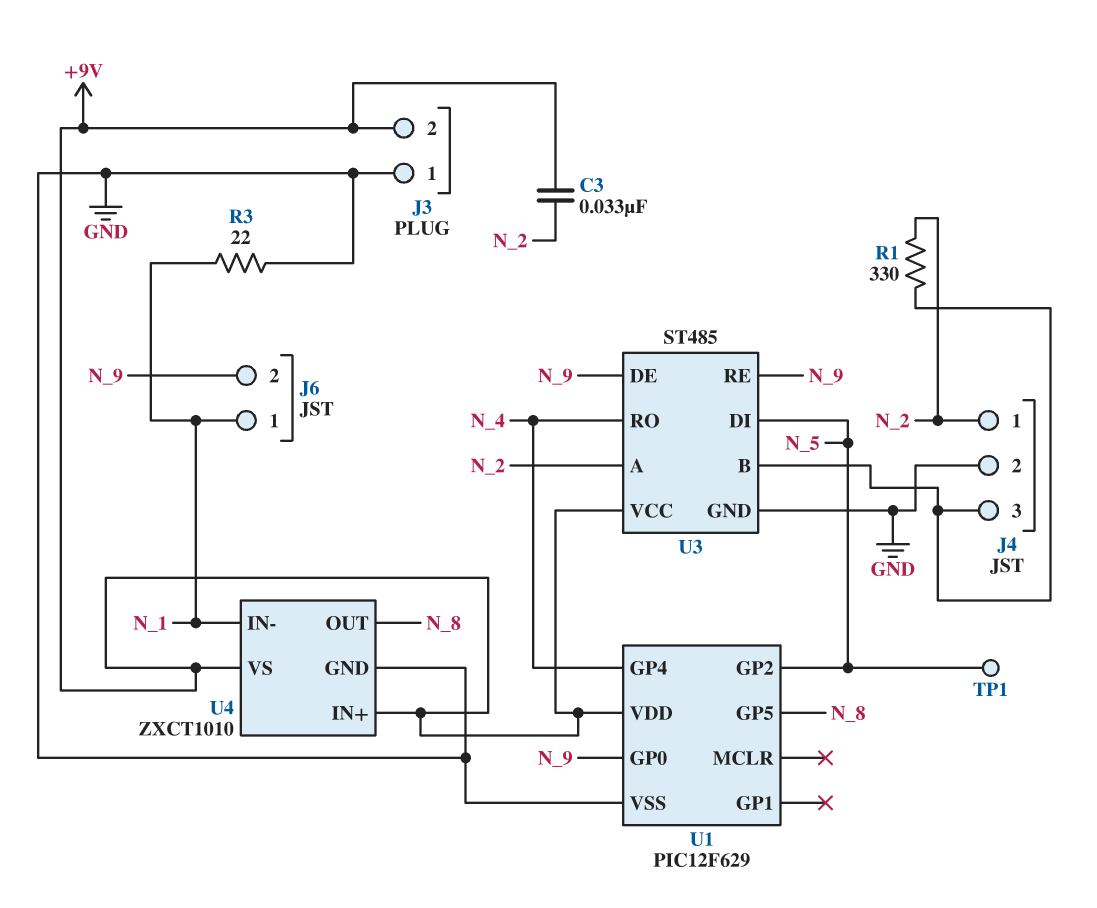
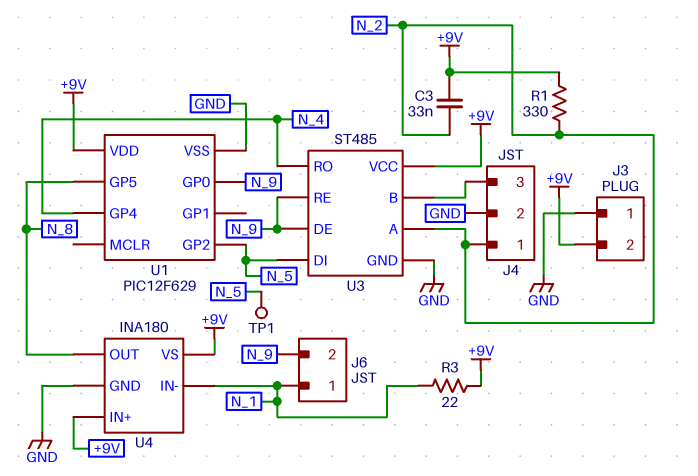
R1: 330 (J4/3, N_2) -> 330 (+9V, N_2)
R3: 22 (GND, N_1) -> 22 (+9V, N_1)
U4: ZXCT1010 -> INA180

